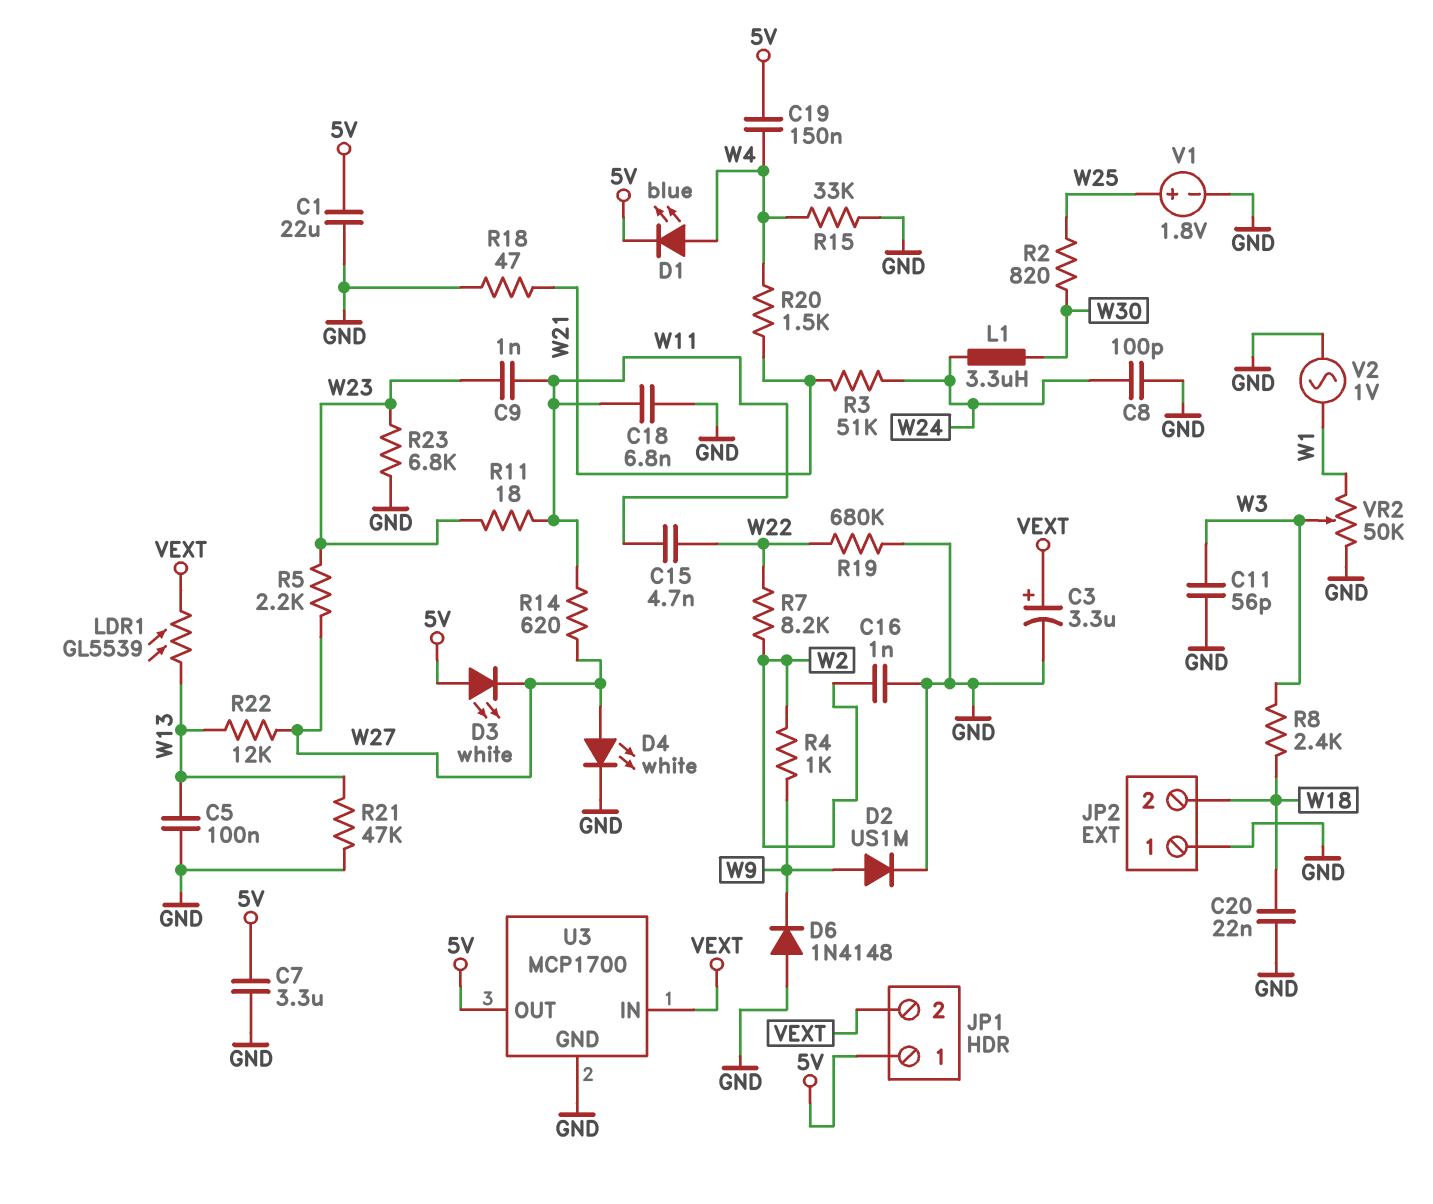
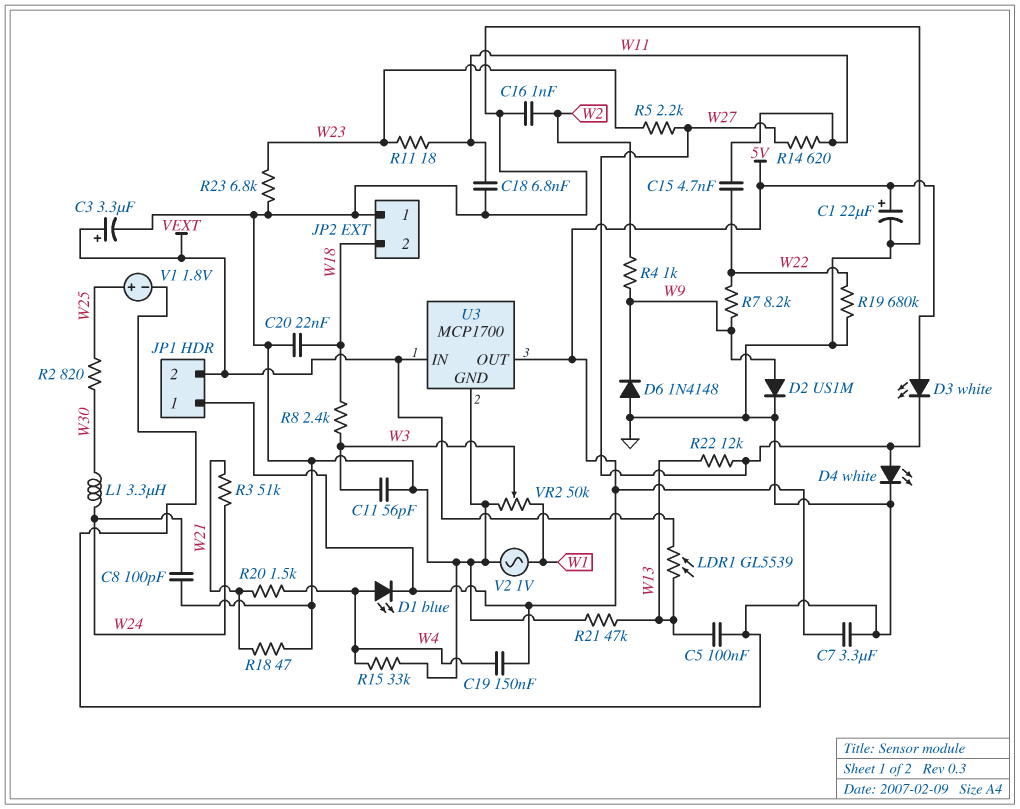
C1: 22uF (5V, GND) -> 22uF (plus 5V, minus GND)
C9: 1nF (W11, W23) -> none
R7: 8.2k (W2, W22) -> 8.2k (W9, W22)

